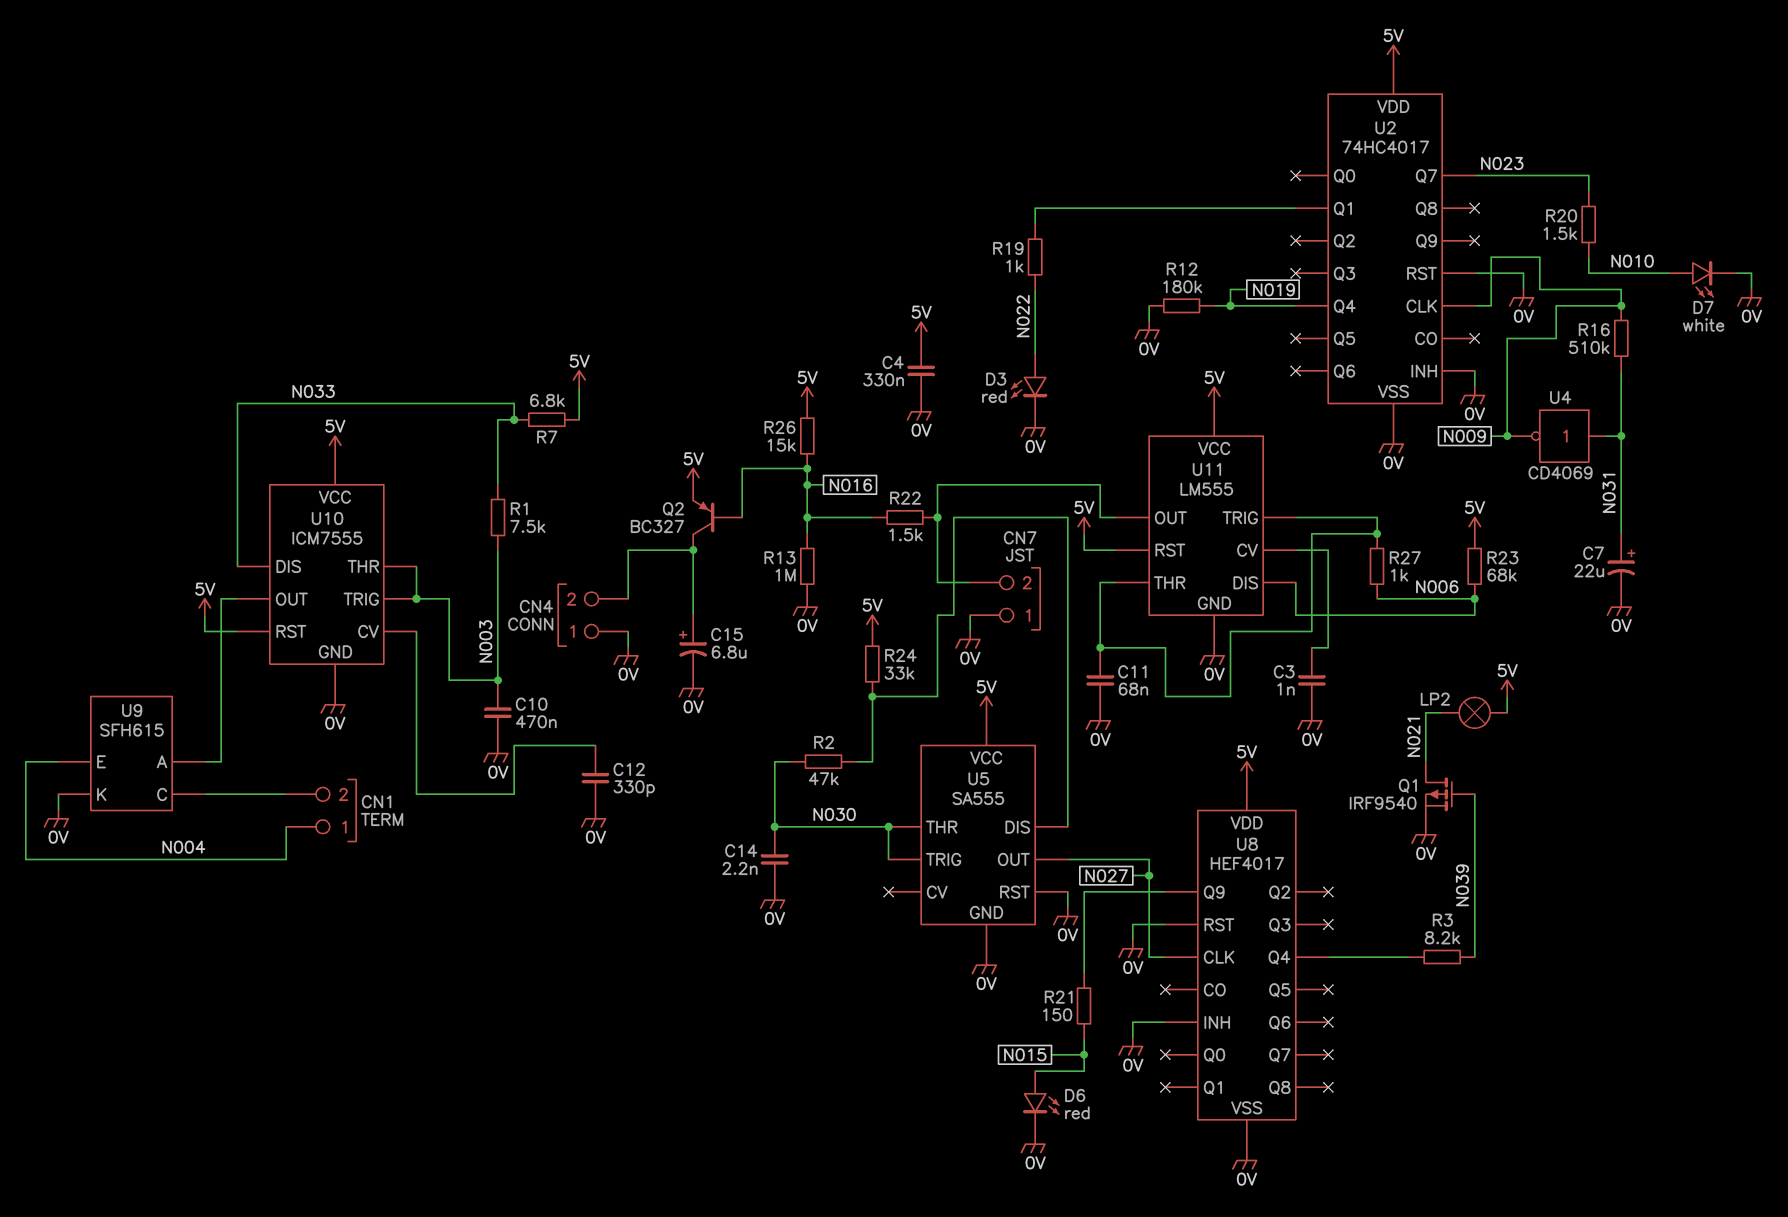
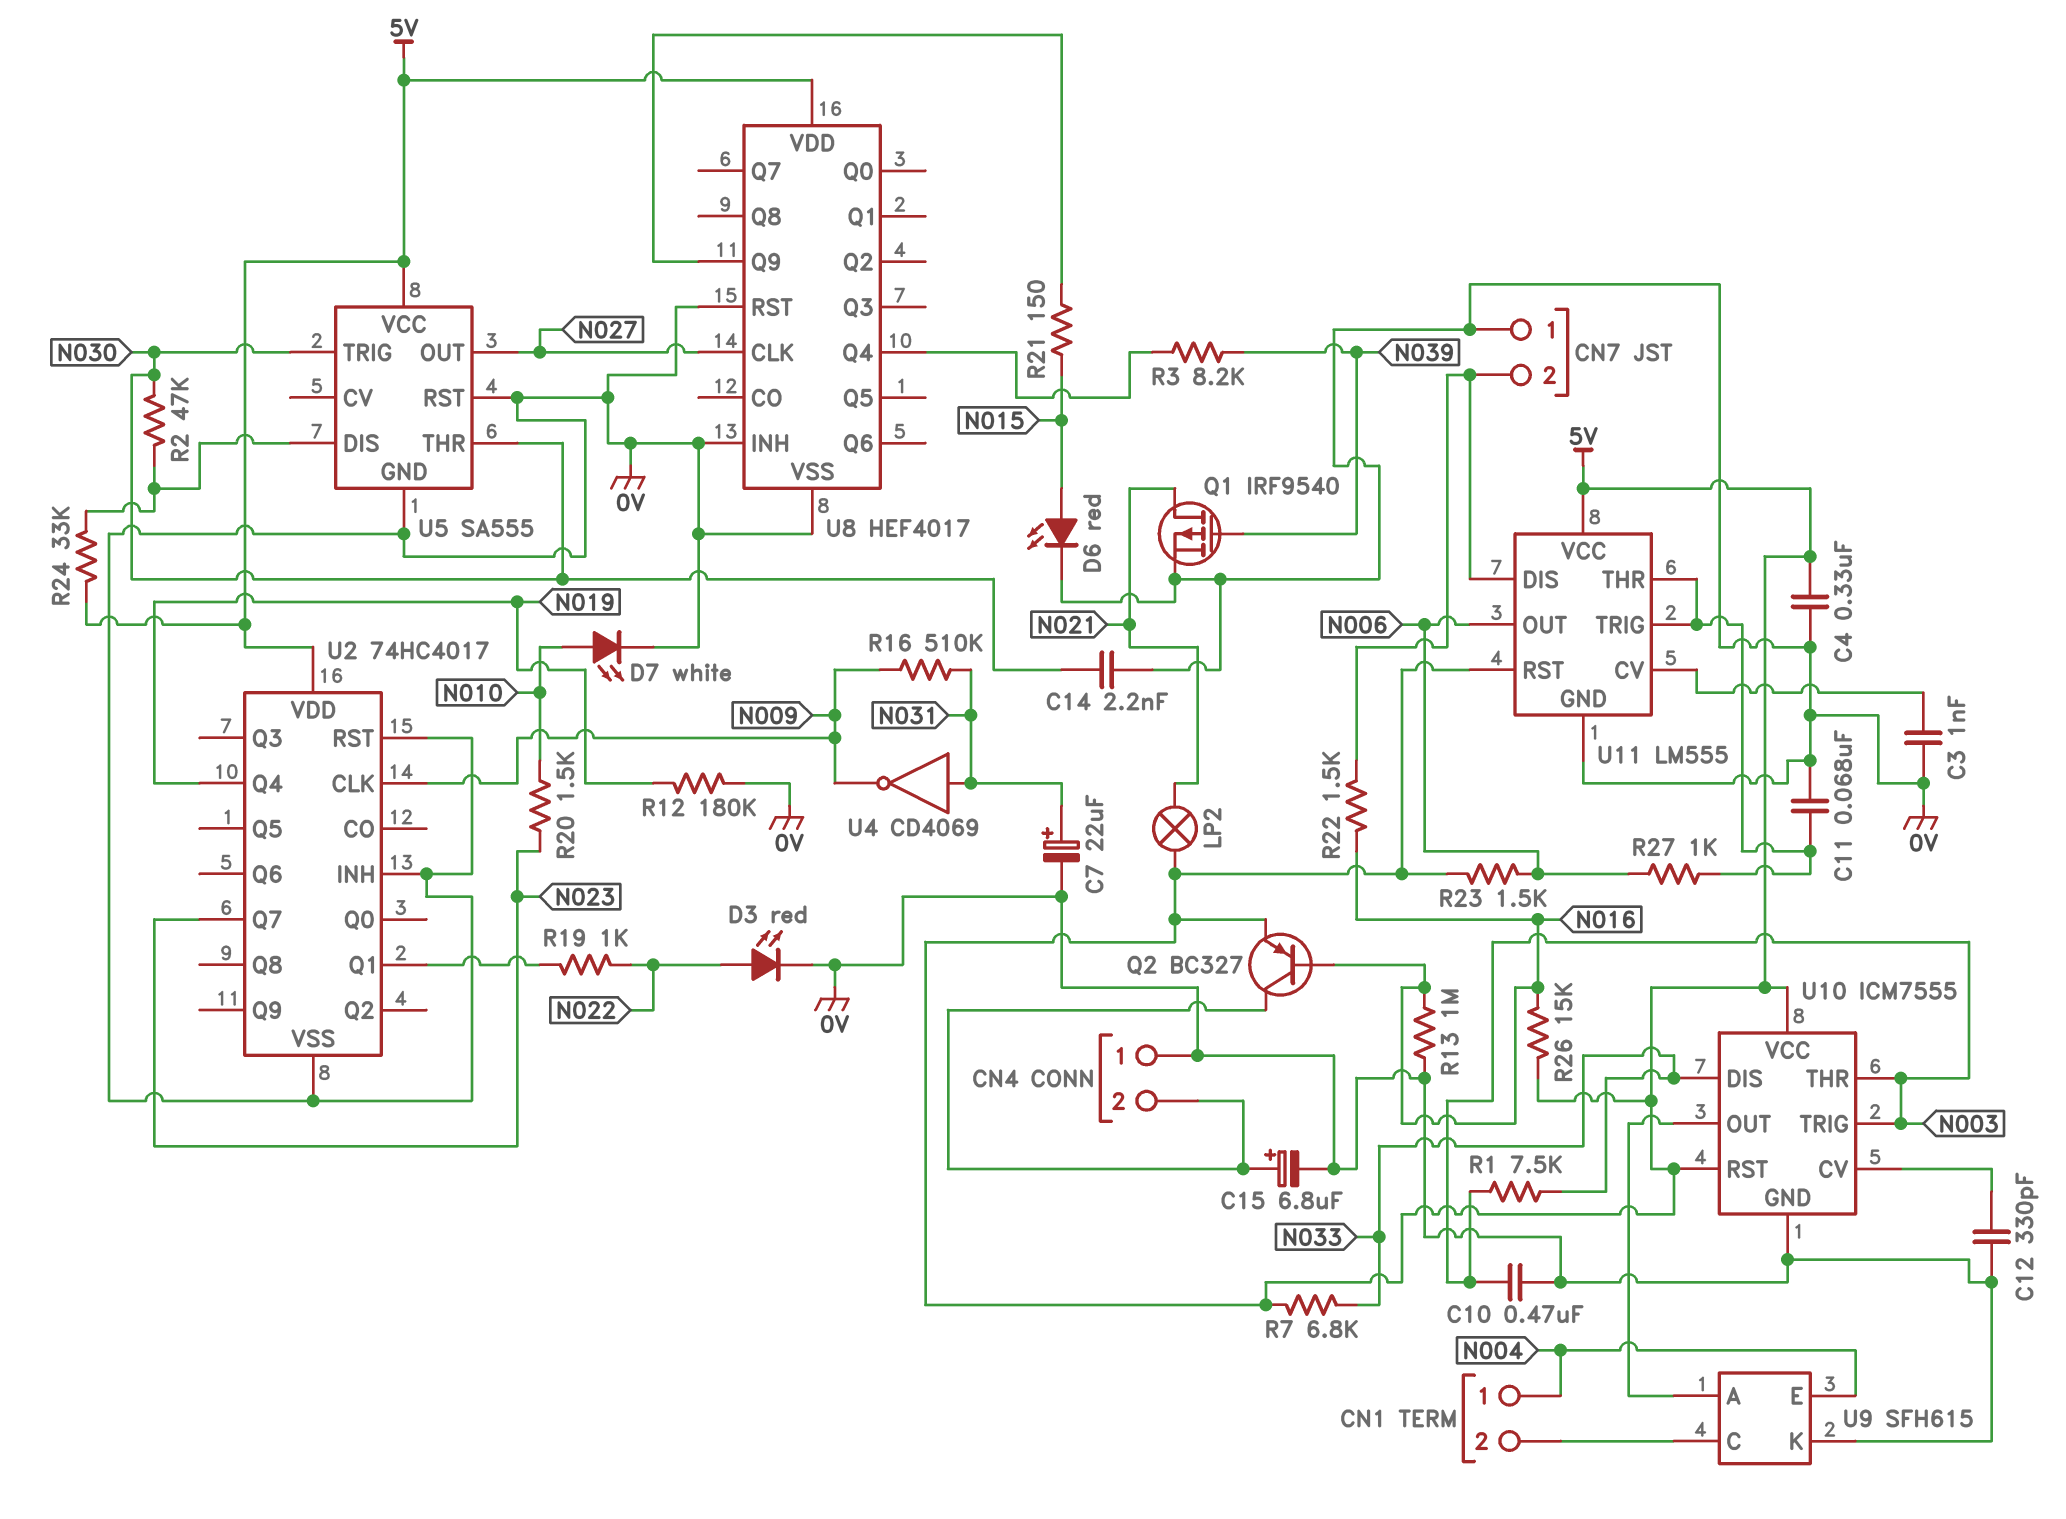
R23: 68k (5V, N006) -> 1.5k (5V, N006)
U11 pin DIS: N006 -> CN7/2
U11 pin OUT: CN7/2 -> N006

